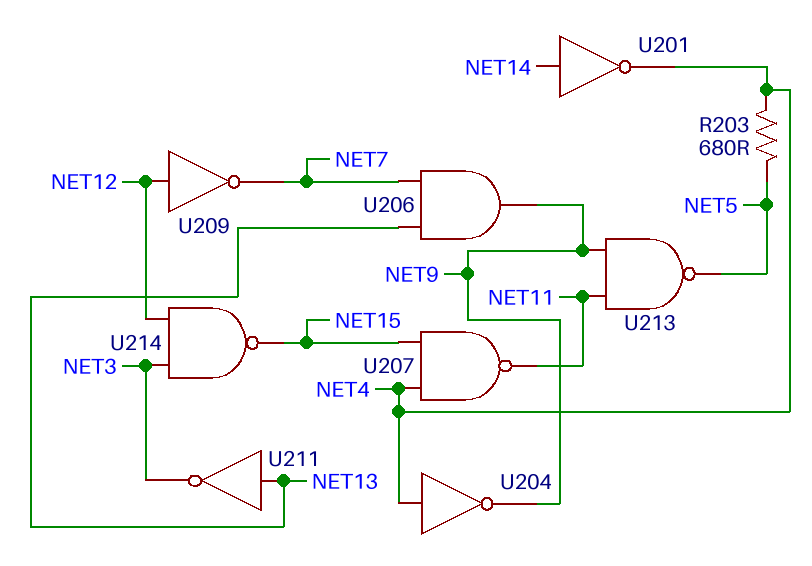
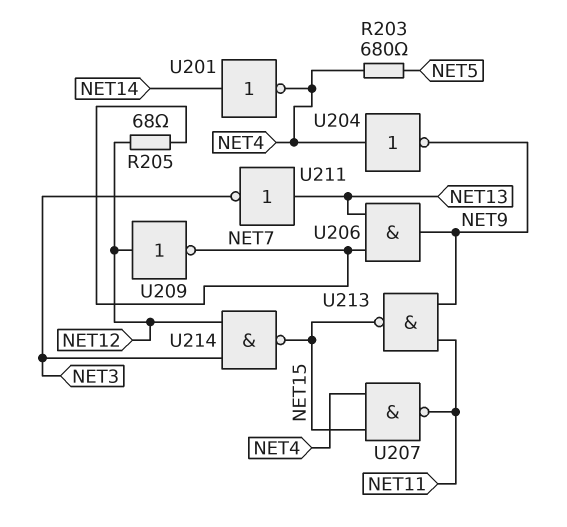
R205: none -> 68 (NET7, NET12)
U213: NAND (in NET9, in NET11, out NET5) -> NAND (in NET9, in NET11, out NET15)

